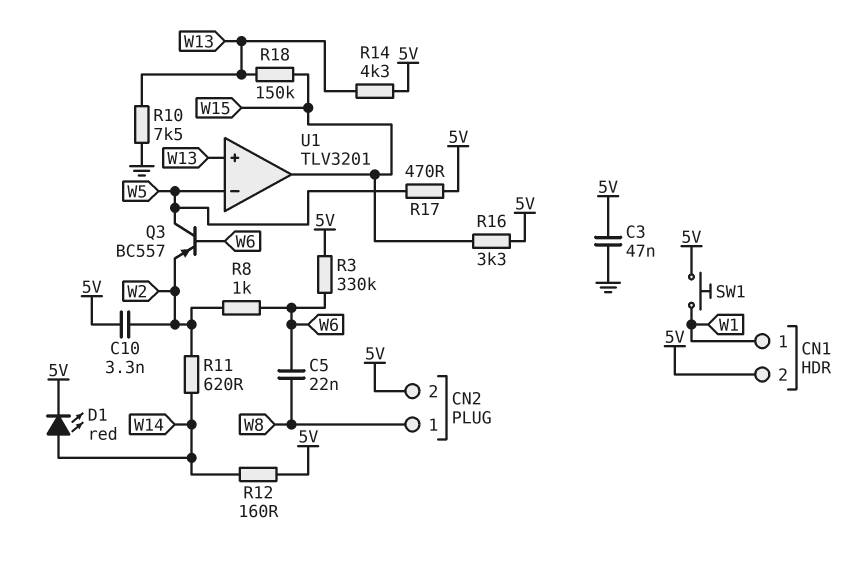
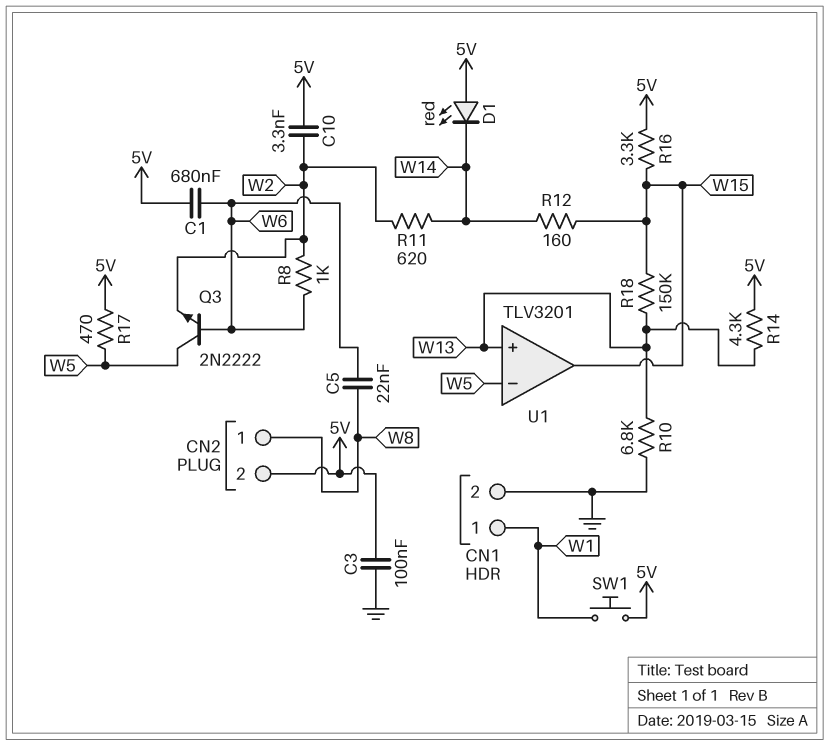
C1: none -> 680nF (5V, W6)
C3: 47nF (5V, GND) -> 100nF (5V, GND)
CN1 pin 2: 5V -> GND
D1: LED red (A W14, K 5V) -> LED red (A 5V, K W14)
Q3: PNP BC557 (B W6, C W5, E W2) -> NPN 2N2222 (B W6, C W5, E W2)
R3: 330k (5V, W6) -> none
R10: 7.5k (GND, W13) -> 6.8k (GND, W13)
R12: 160 (5V, W14) -> 160 (W14, W15)

